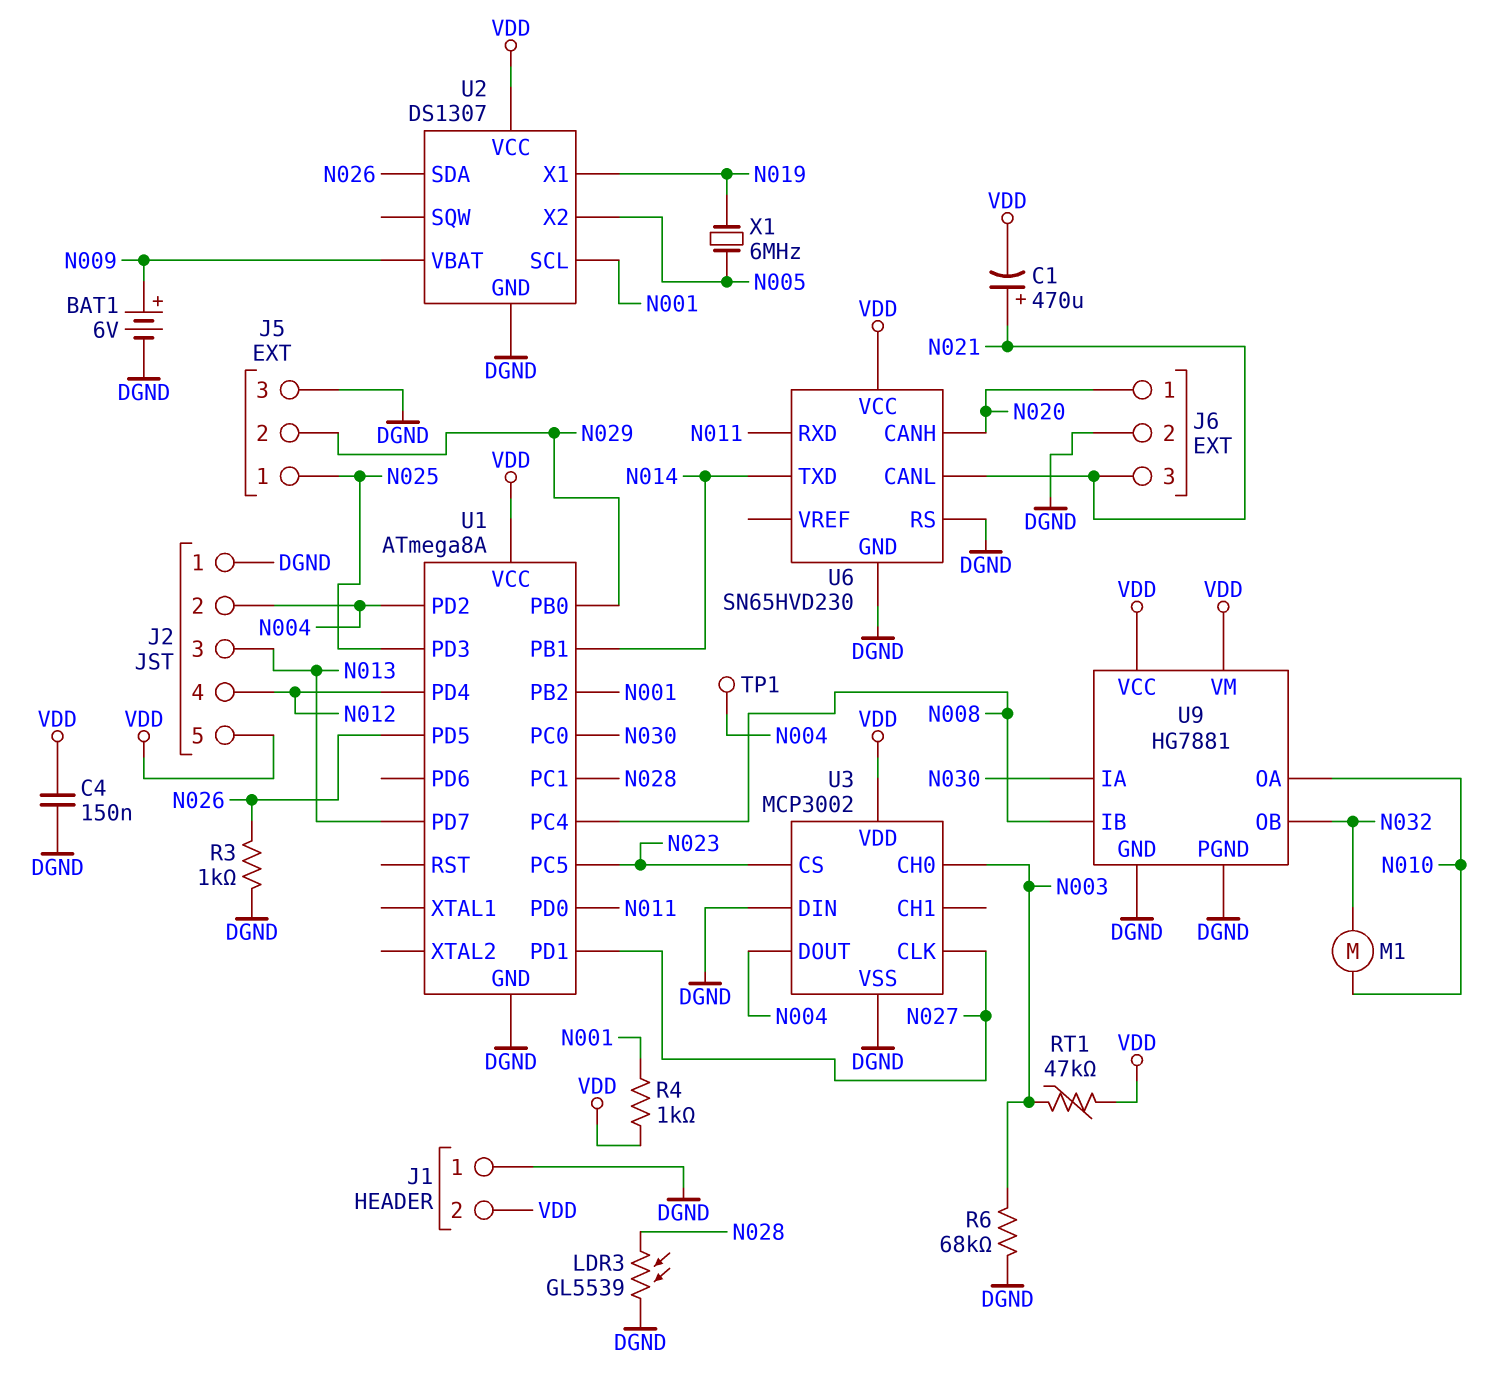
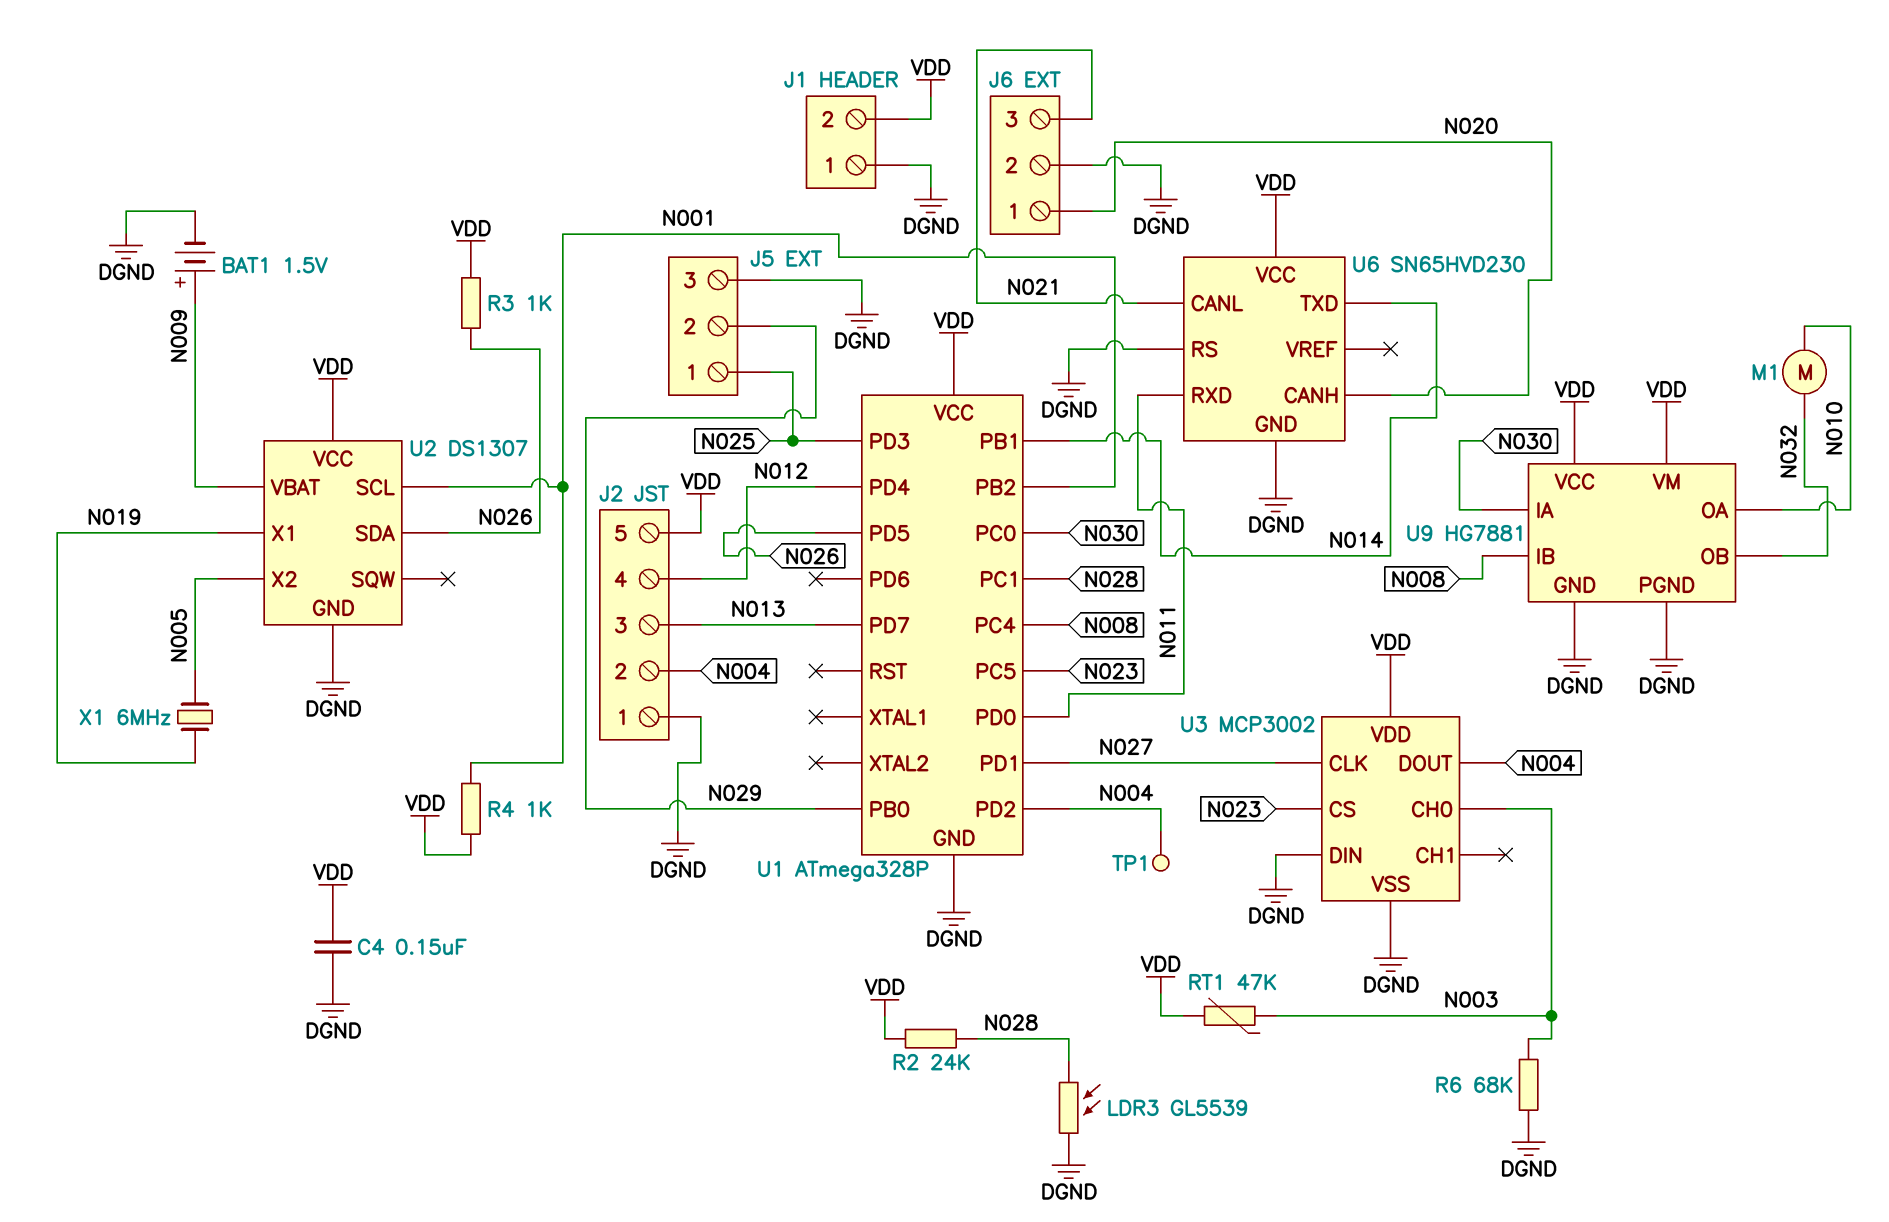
BAT1: 6V (plus N009, minus DGND) -> 1.5V (plus N009, minus DGND)
C1: 470uF (plus N021, minus VDD) -> none
R2: none -> 24k (N028, VDD)
R3: 1k (DGND, N026) -> 1k (N026, VDD)
U1: ATmega8A -> ATmega328P

